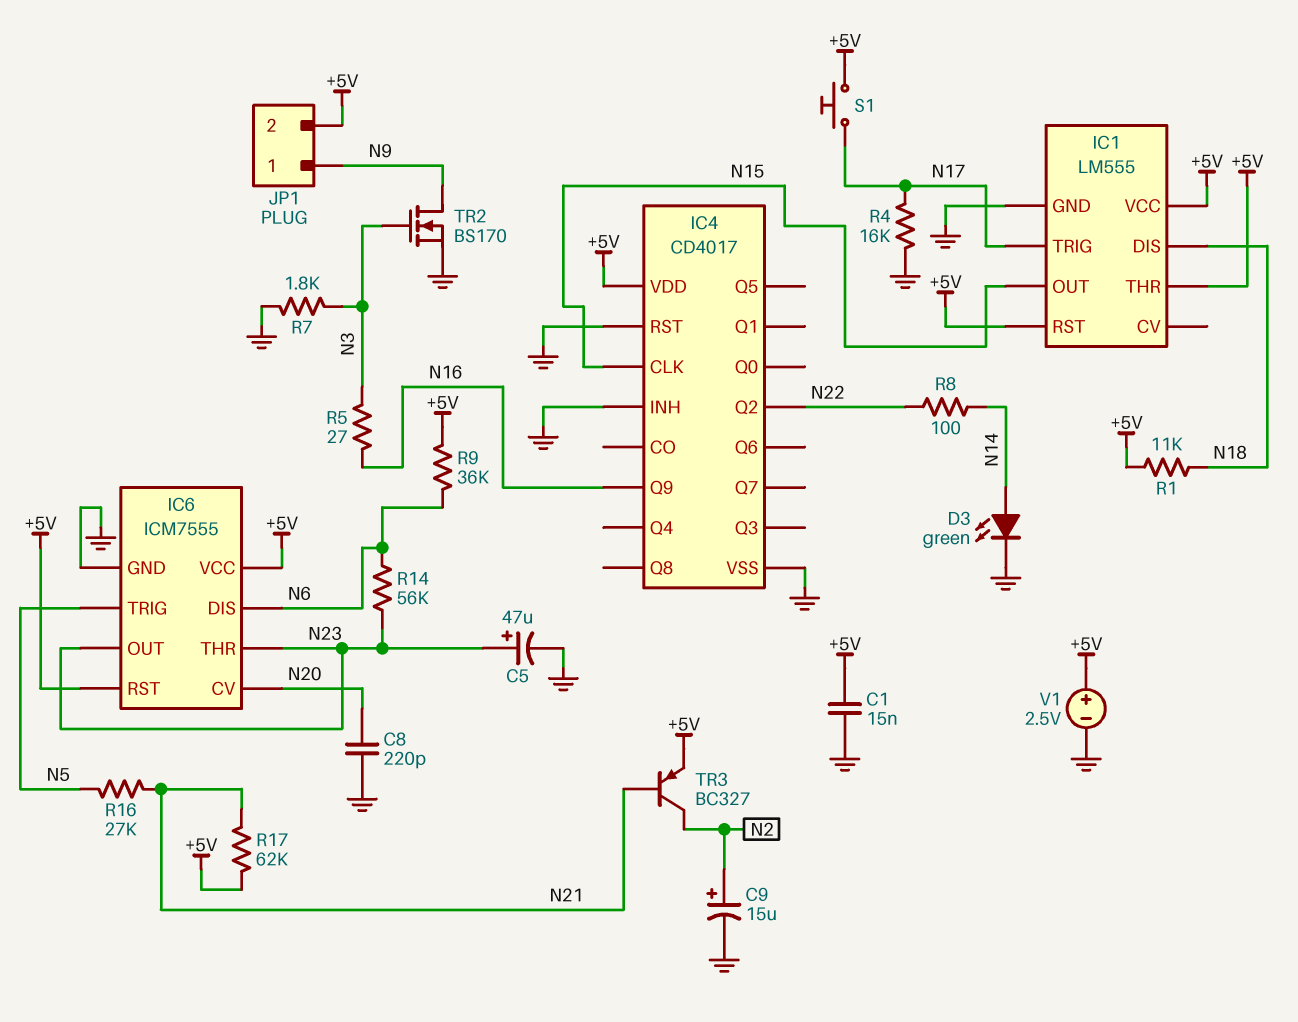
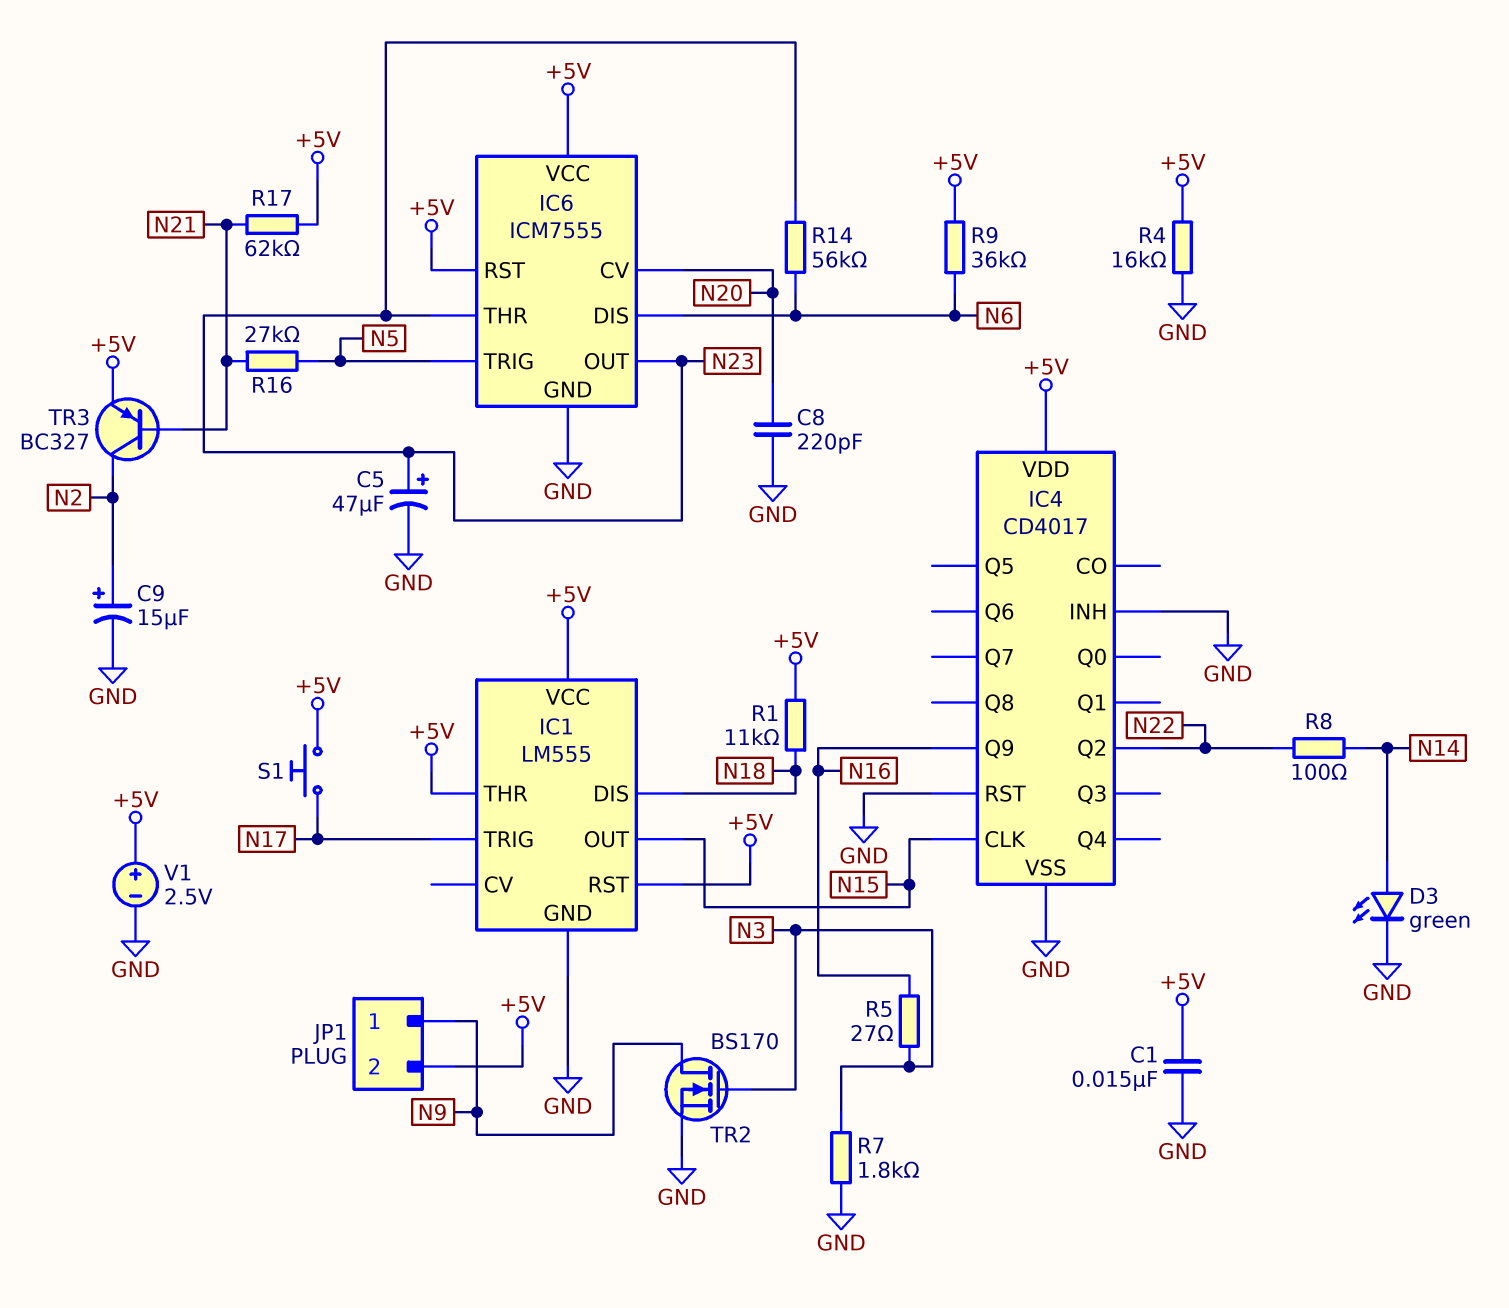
R4: 16k (GND, N17) -> 16k (+5V, GND)

